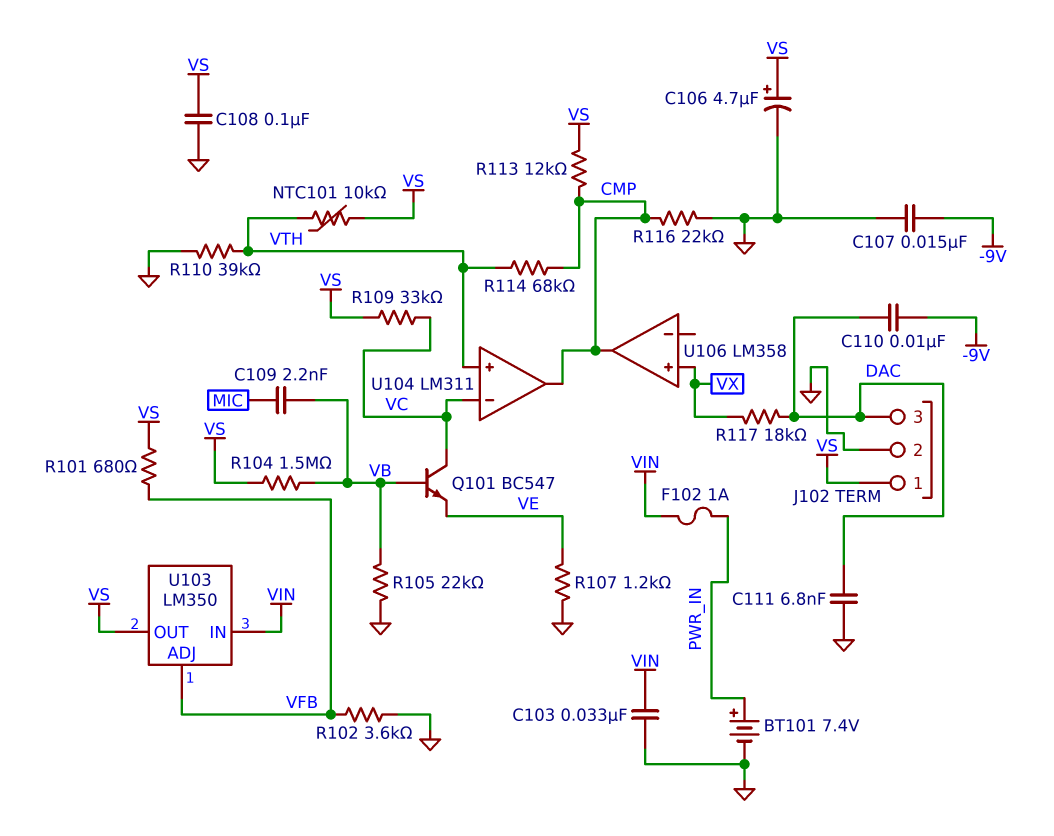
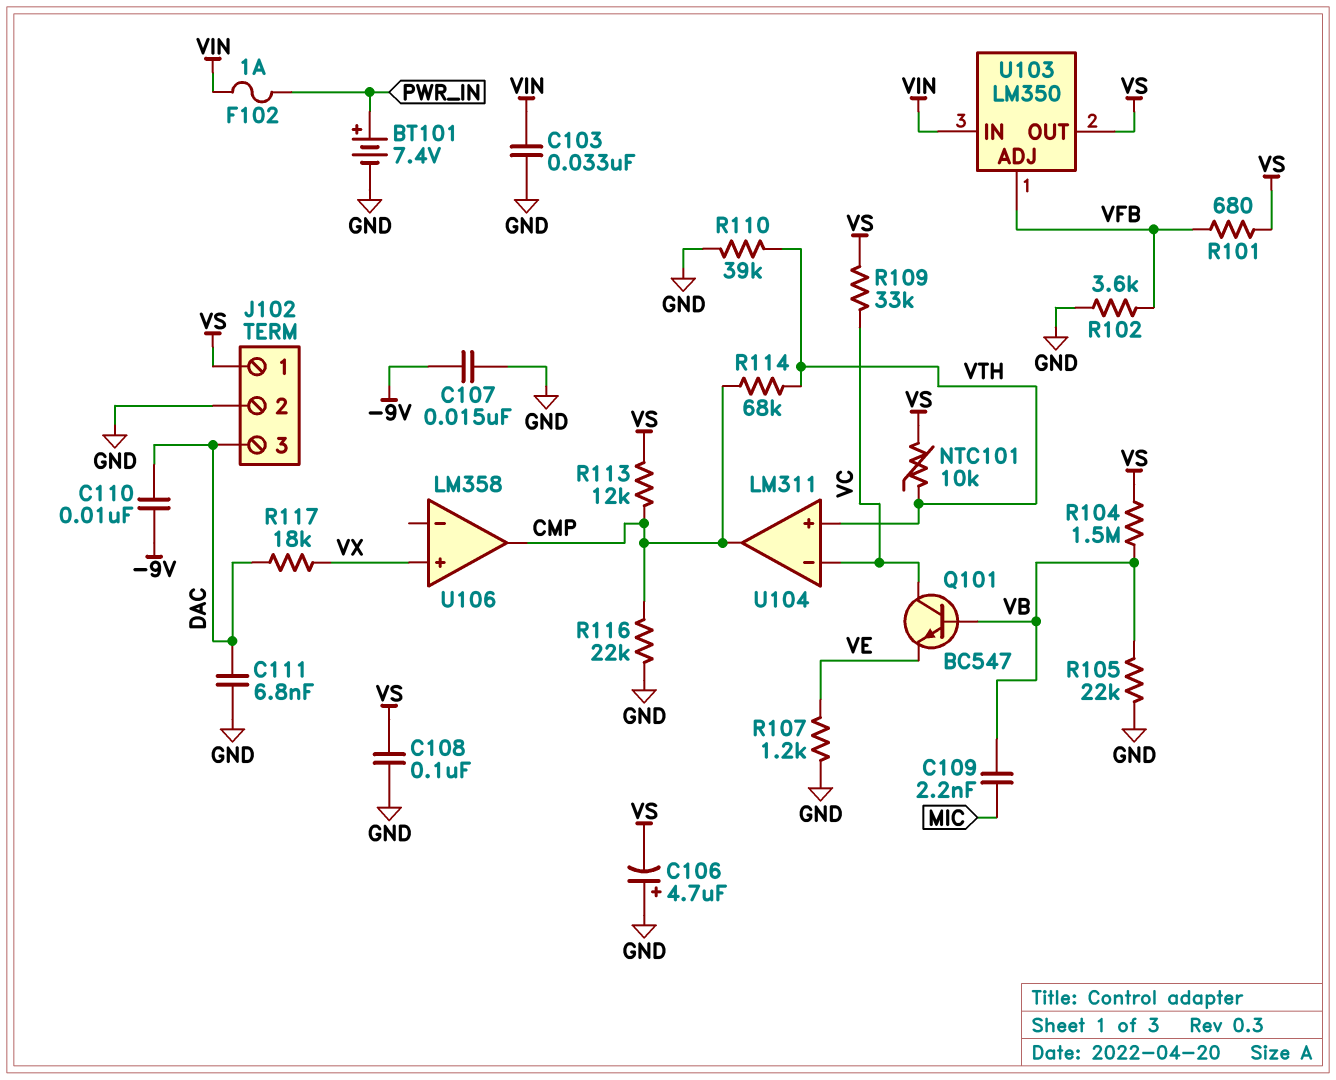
C106: 4.7uF (plus VS, minus GND) -> 4.7uF (plus GND, minus VS)

